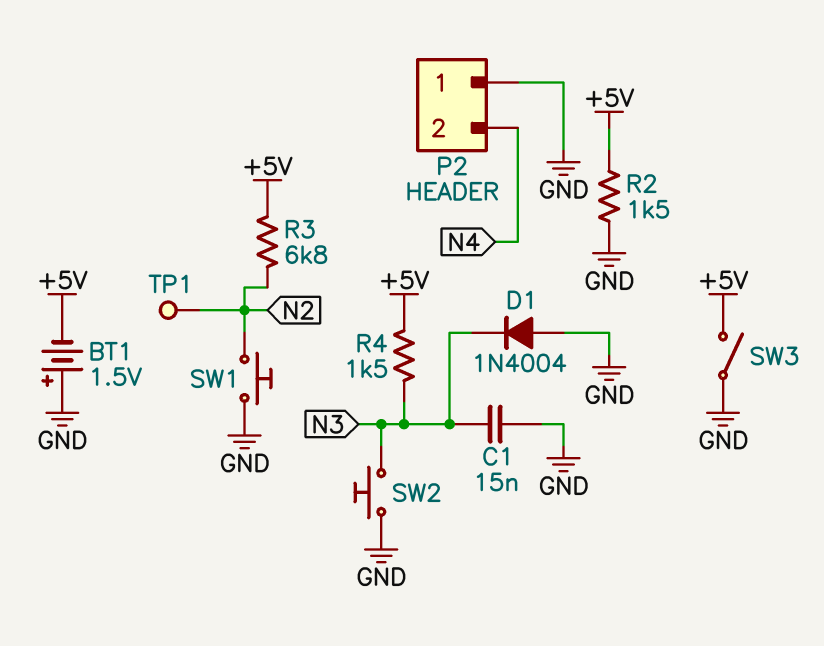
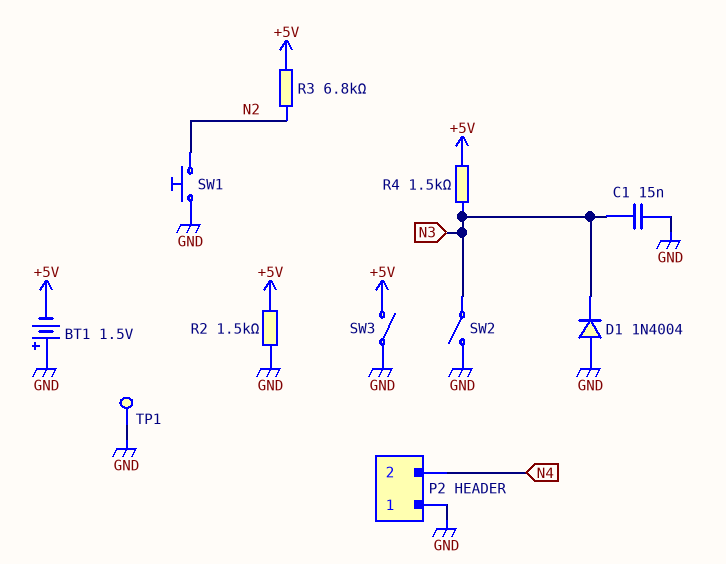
SW2: button (GND, N3) -> switch (GND, N3)
TP1: test point (N2) -> test point (GND)

